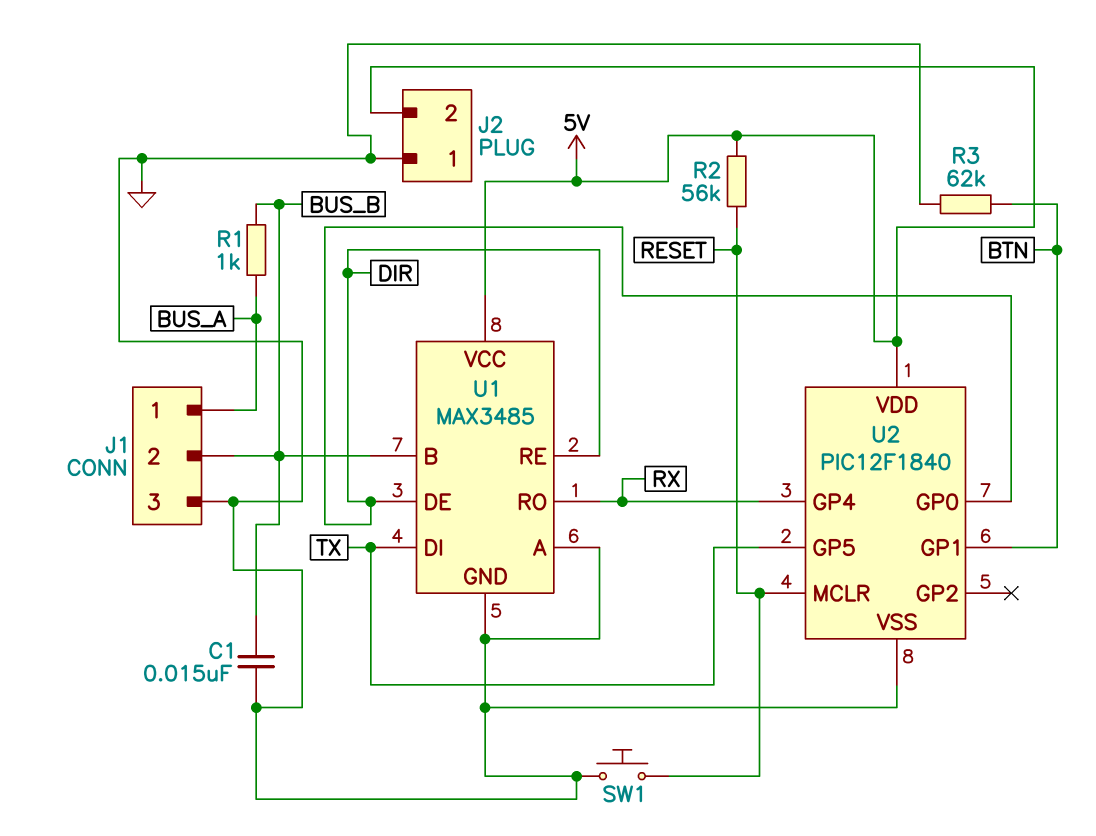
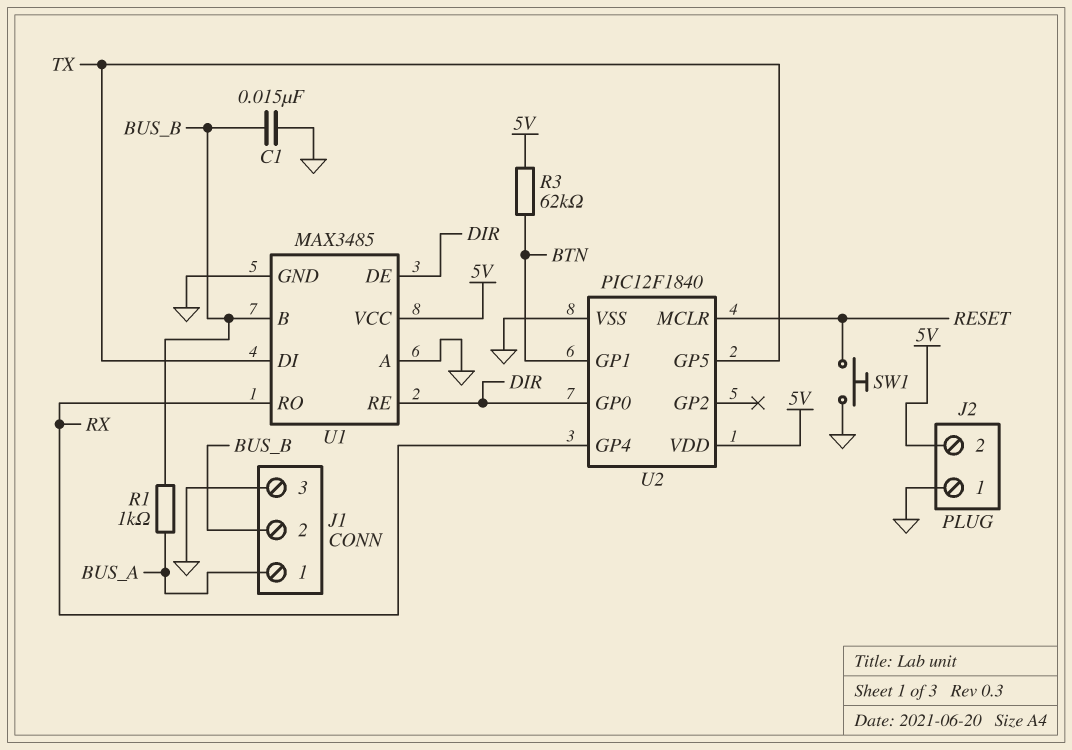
R2: 56k (5V, RESET) -> none
R3: 62k (BTN, GND) -> 62k (5V, BTN)

